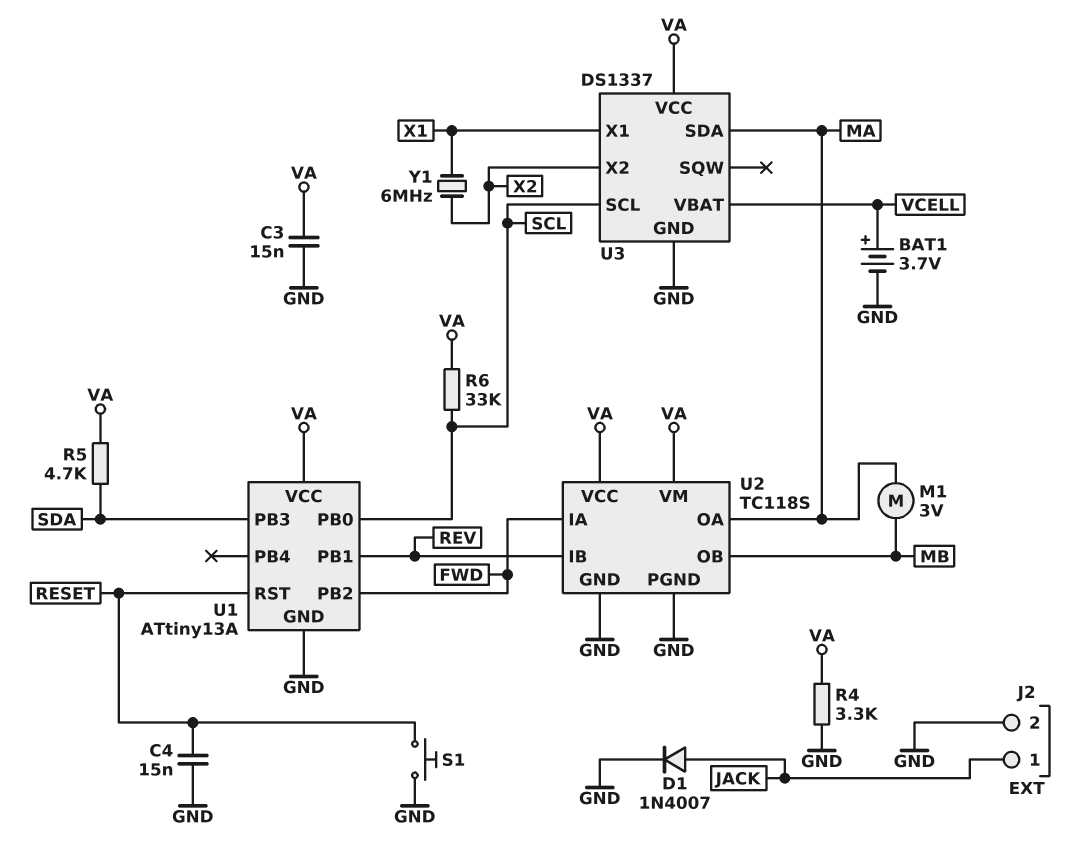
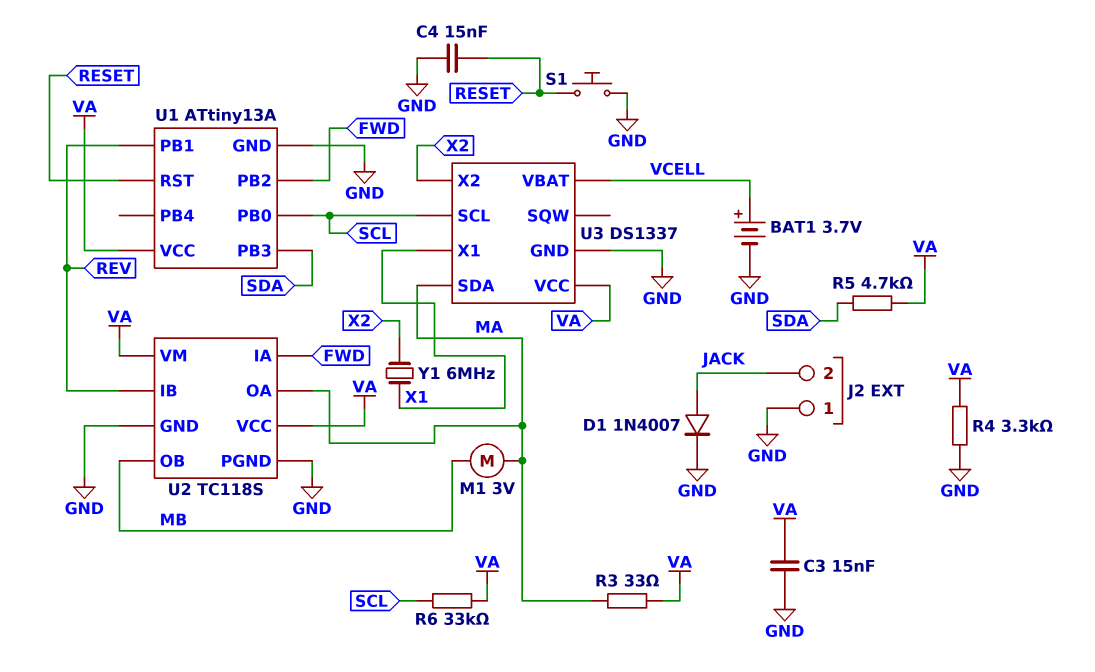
J2 pin 1: JACK -> GND
J2 pin 2: GND -> JACK
R3: none -> 33 (MA, VA)

